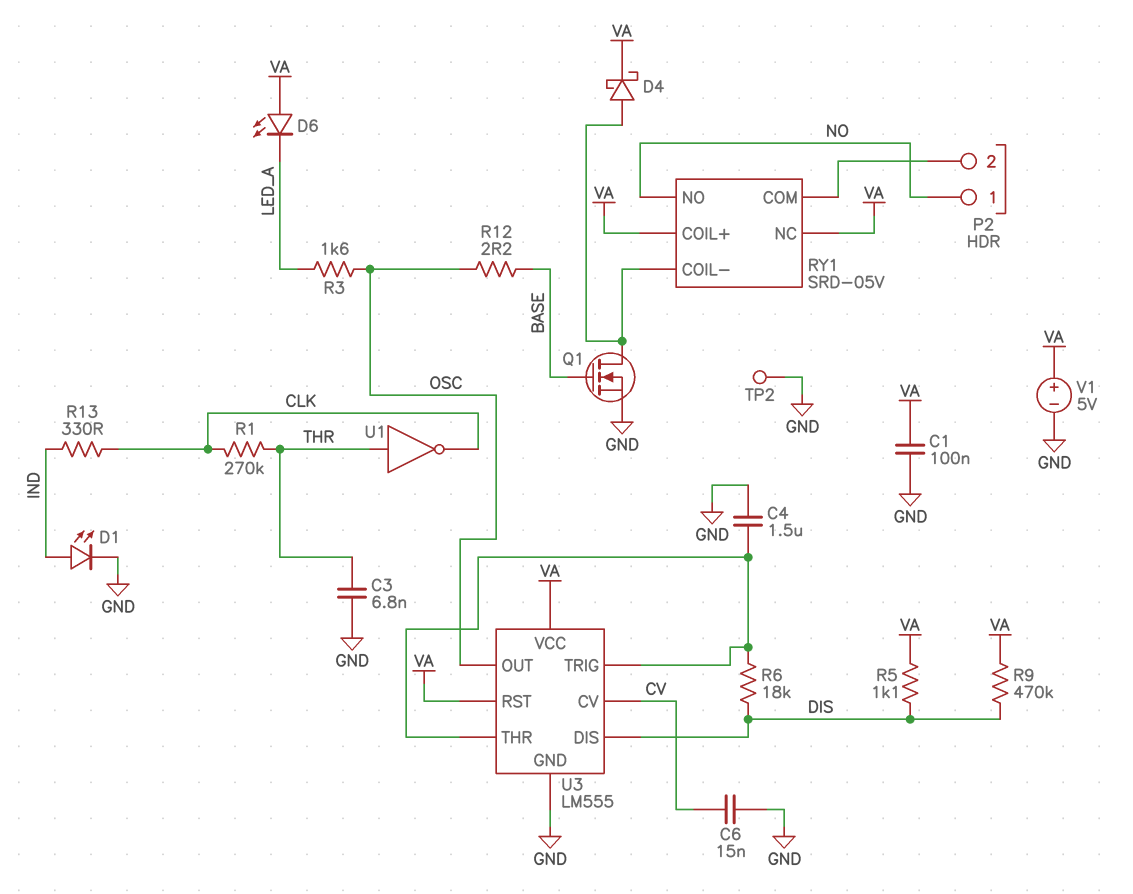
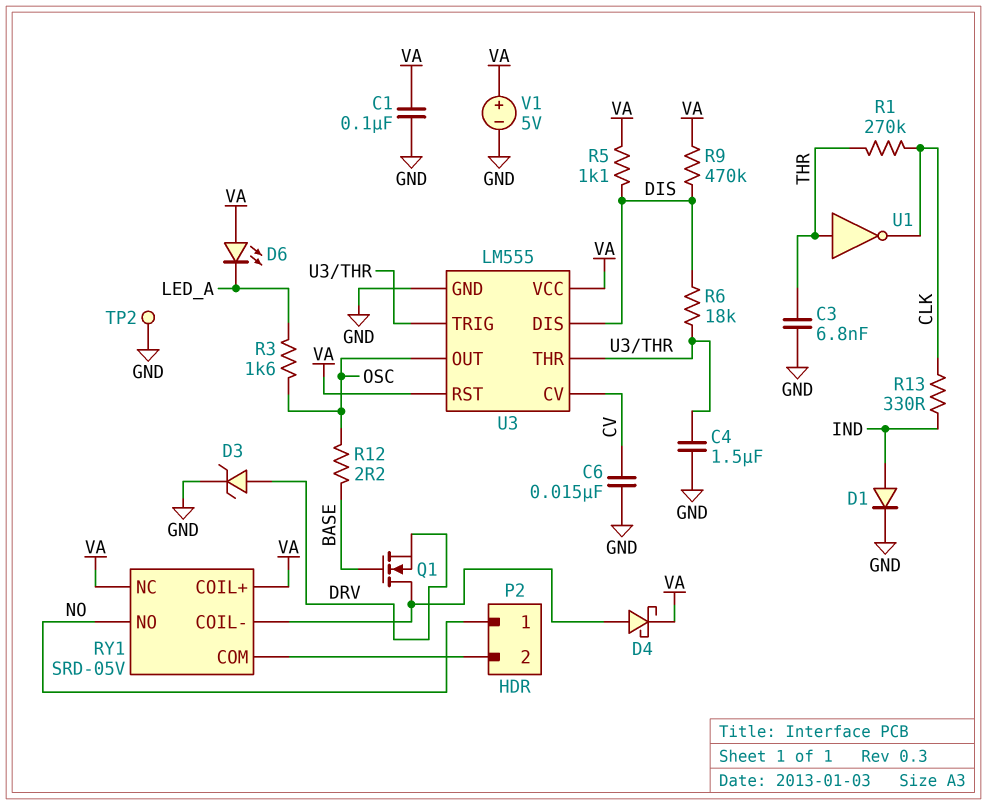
D1: LED (A IND, K GND) -> diode (A IND, K GND)
D3: none -> zener (A DRV, K GND)
Q1: NMOS (G BASE, D RY1/COIL-, S GND) -> NMOS (G BASE, D RY1/COIL-, S DRV)

